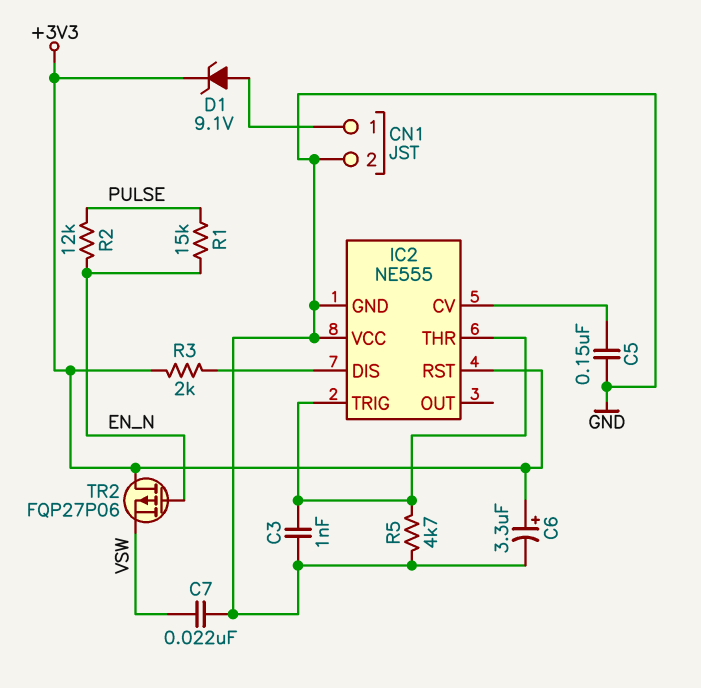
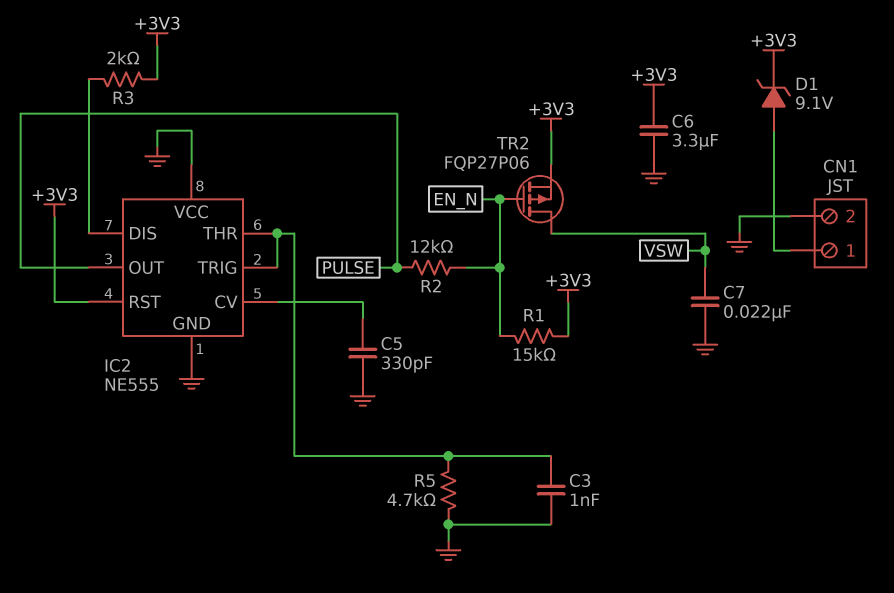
C5: 150nF (GND, IC2/CV) -> 330pF (GND, IC2/CV)
C6: 3.3uF (plus +3V3, minus GND) -> 3.3uF (+3V3, GND)
IC2 pin OUT: none -> PULSE
R1: 15k (EN_N, PULSE) -> 15k (+3V3, EN_N)
TR2: PMOS FQP27P06 (G EN_N, D +3V3, S VSW) -> PMOS FQP27P06 (G EN_N, D VSW, S +3V3)

